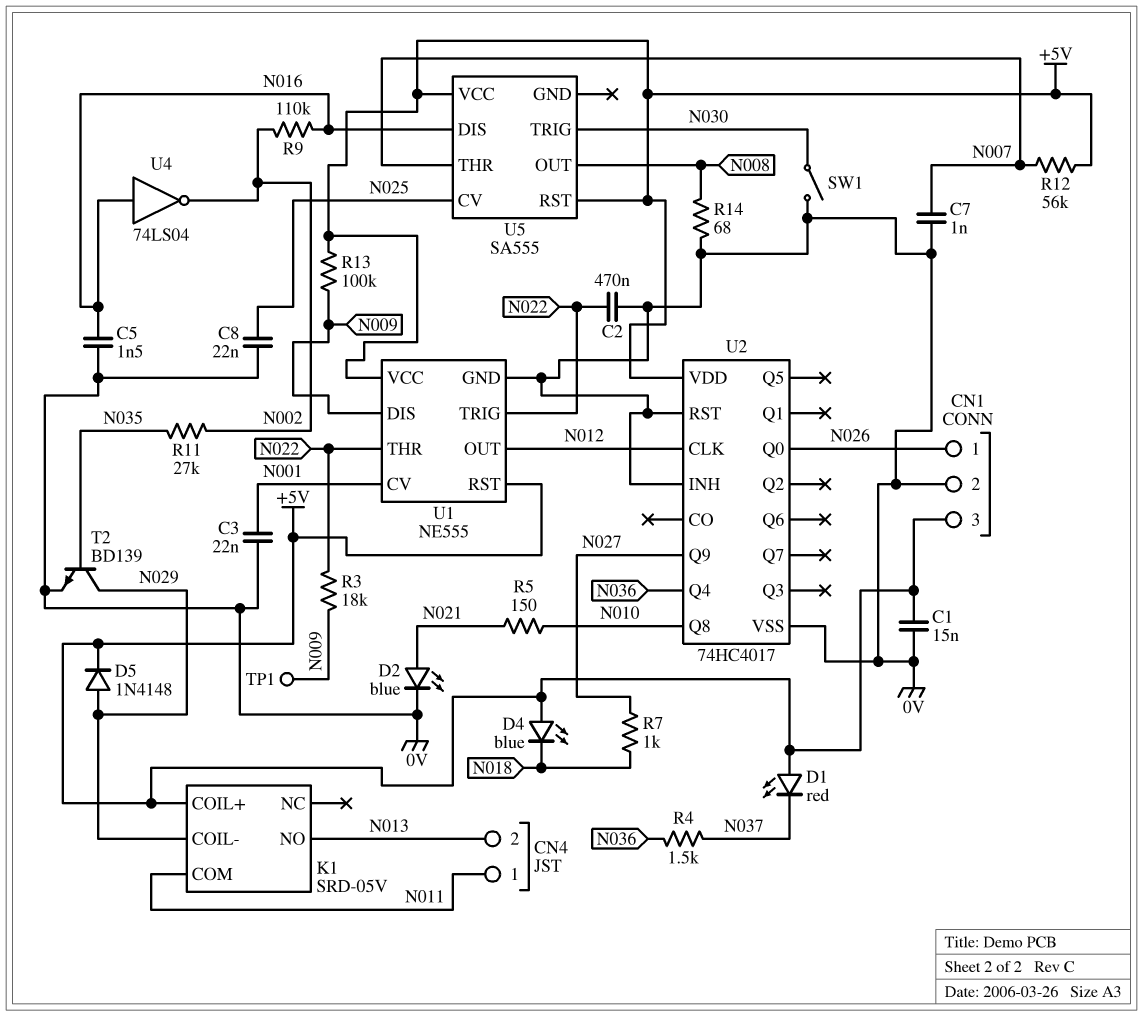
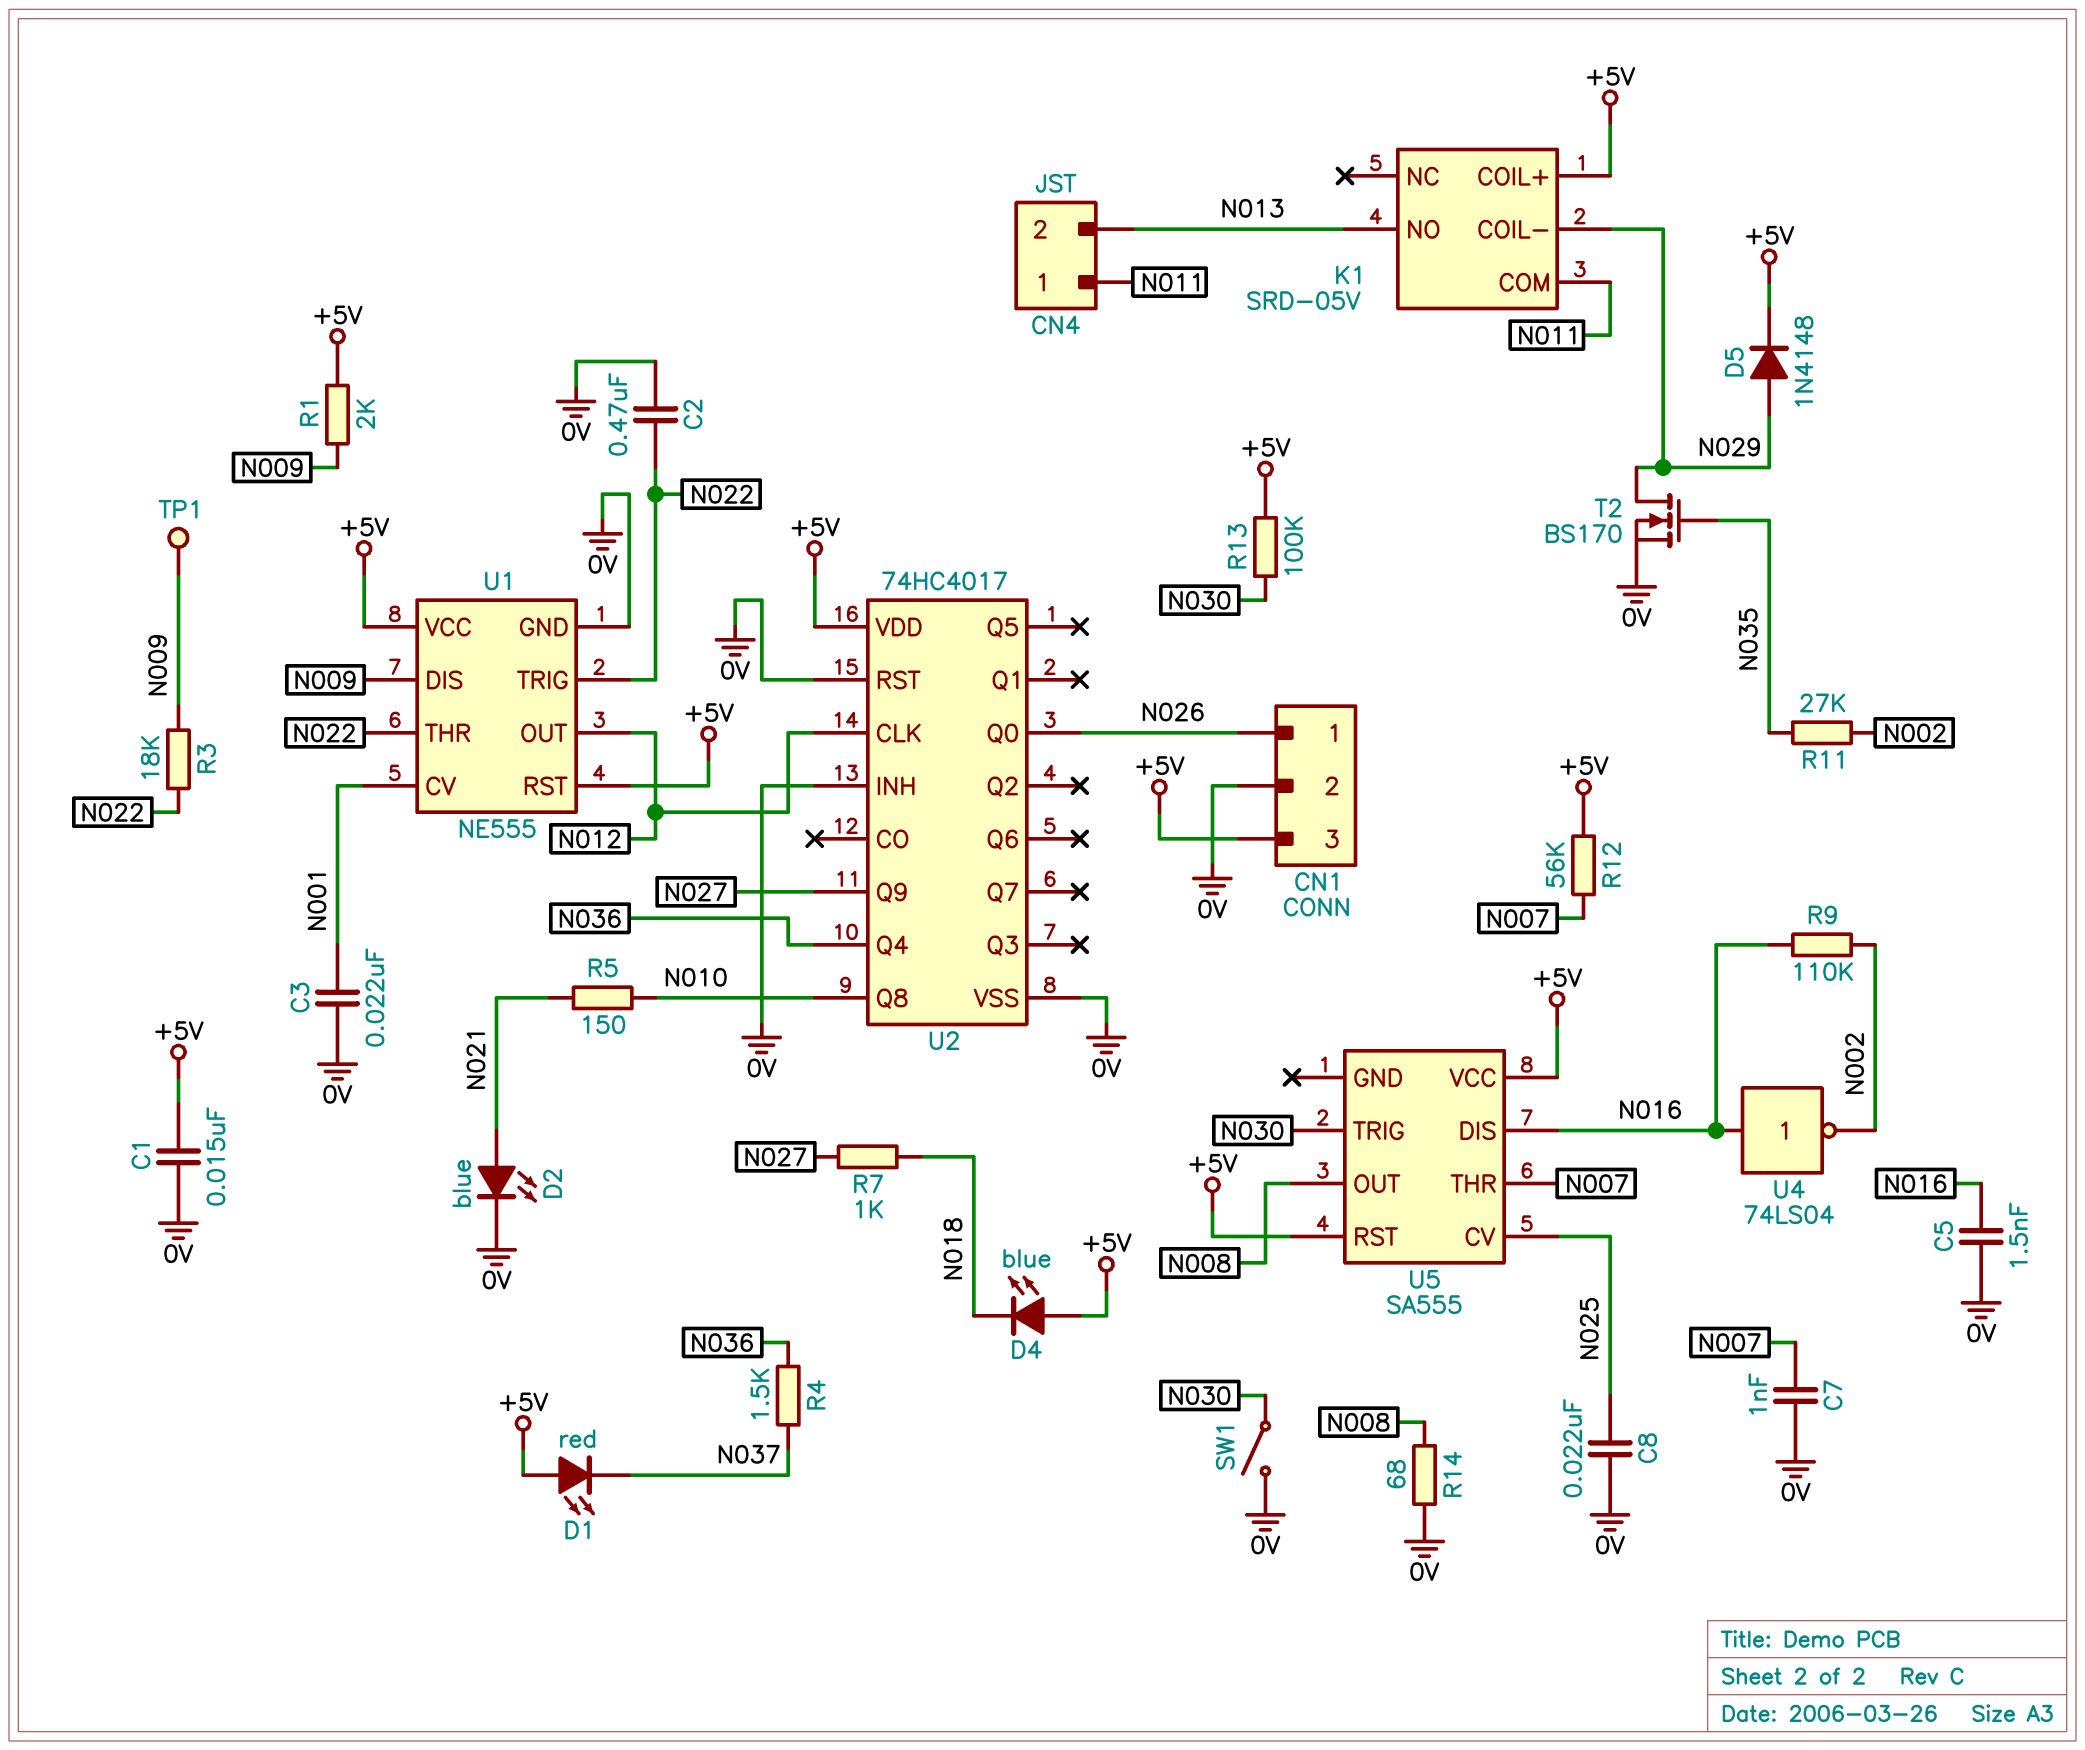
R1: none -> 2k (+5V, N009)
R13: 100k (+5V, N009) -> 100k (+5V, N030)
T2: NPN BD139 (B N035, C N029, E 0V) -> NMOS BS170 (G N035, D N029, S 0V)

